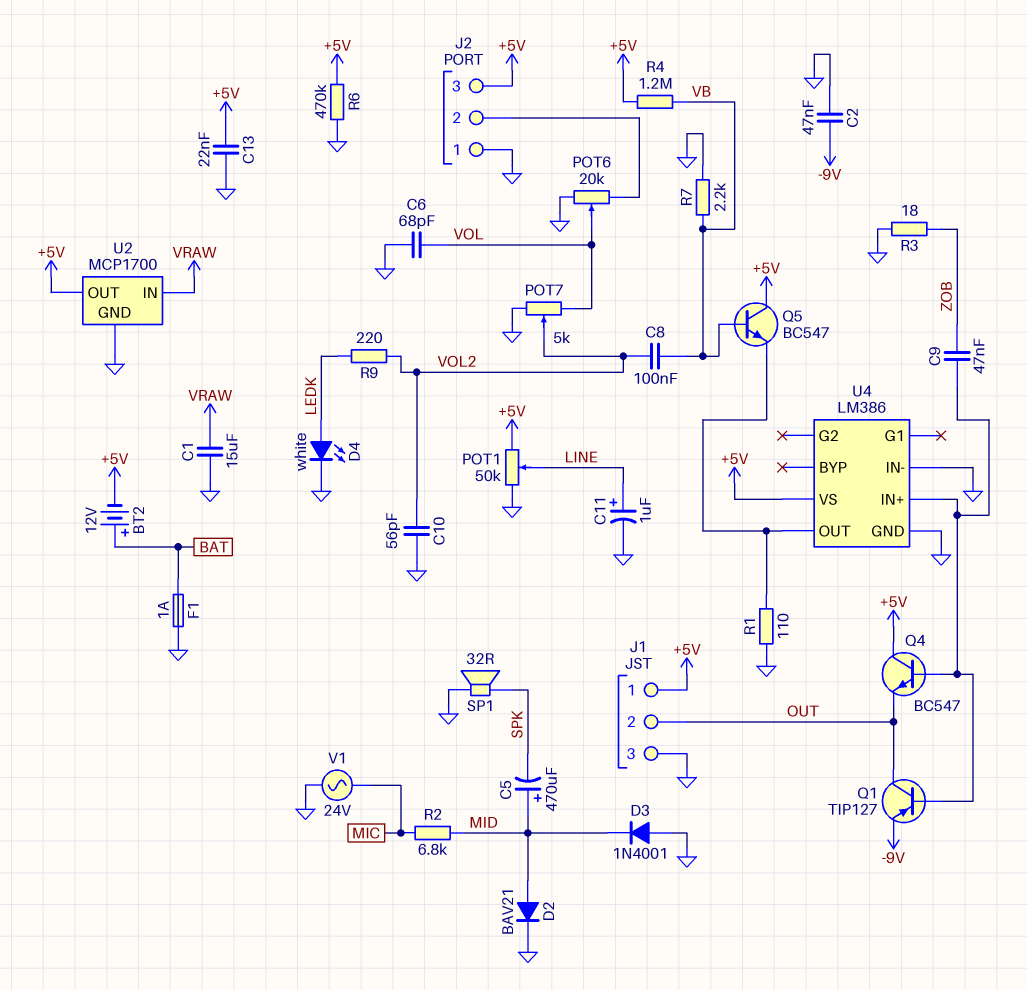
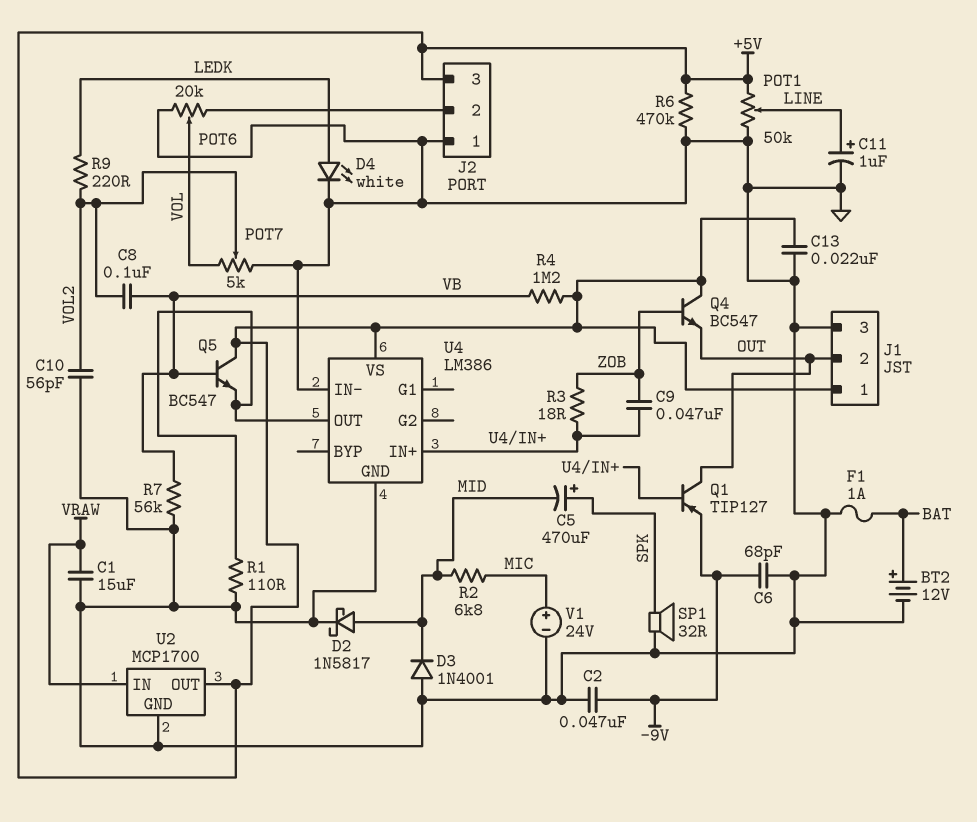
BT2: 12V (plus BAT, minus +5V) -> 12V (plus BAT, minus GND)
C5: 470uF (plus MID, minus SPK) -> 470uF (plus SPK, minus MID)
C6: 68pF (GND, VOL) -> 68pF (-9V, GND)
D2: diode BAV21 (A MID, K GND) -> schottky 1N5817 (A MID, K GND)
Q4: NPN BC547 (B U4/IN+, C +5V, E OUT) -> NPN BC547 (B ZOB, C +5V, E OUT)
R3: 18 (GND, ZOB) -> 18 (U4/IN+, ZOB)
R7: 2.2k (GND, VB) -> 56k (GND, VB)
V1: AC 24V (GND, MIC) -> 24V (plus MIC, minus GND)

